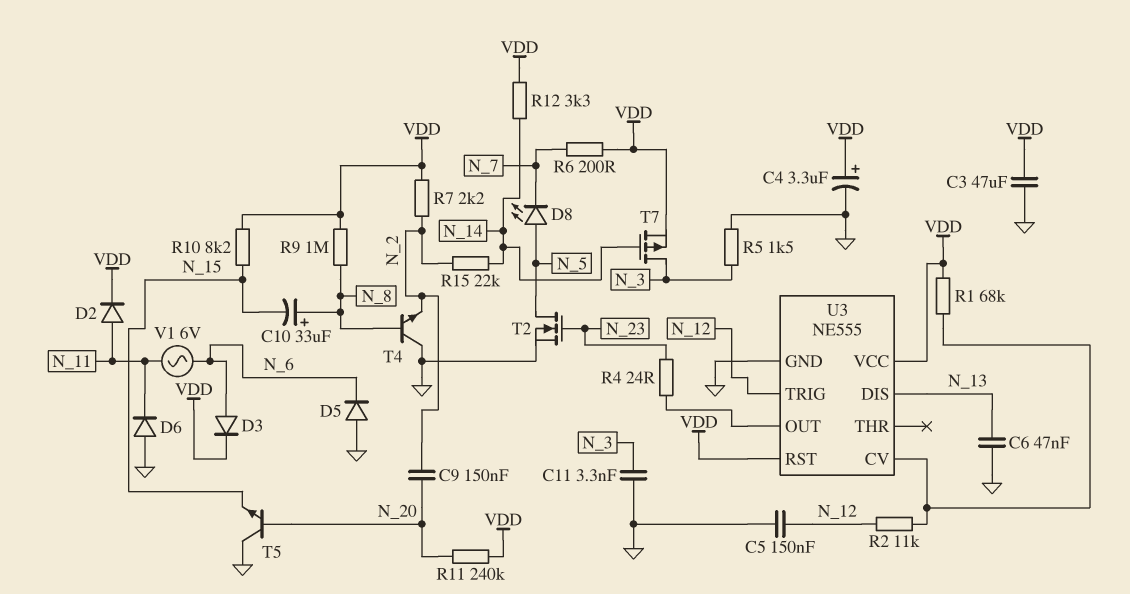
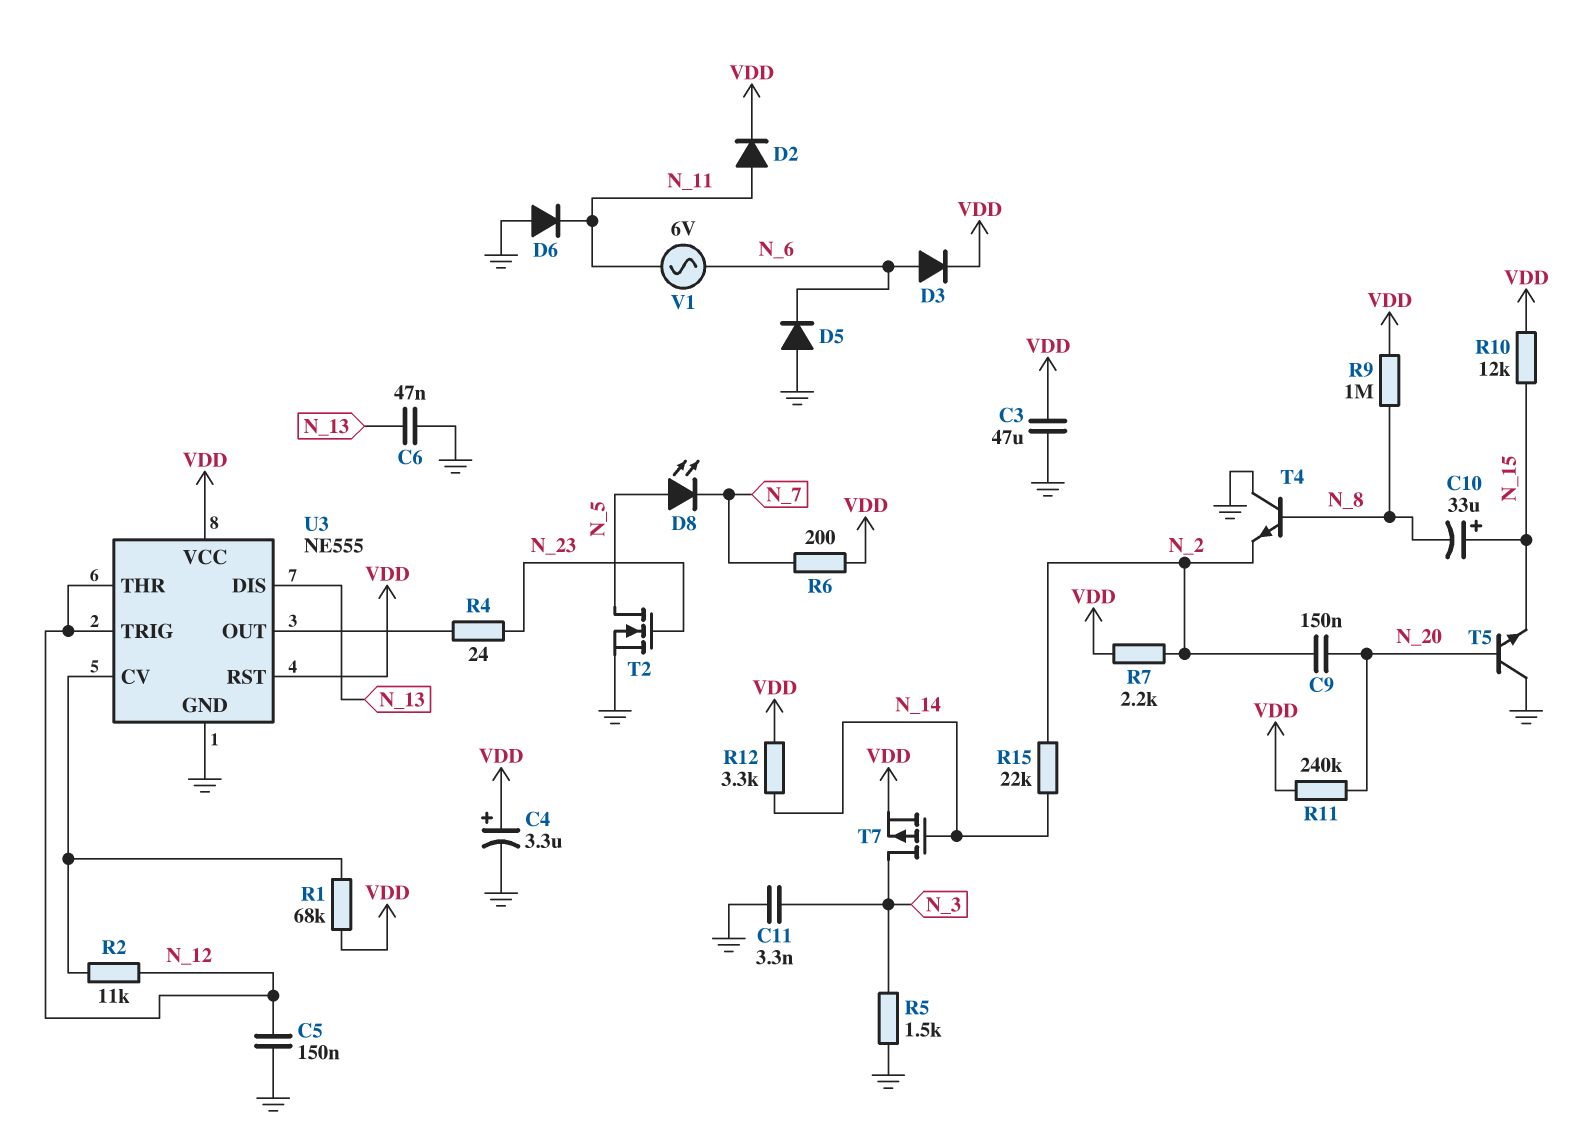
C10: 33uF (plus N_8, minus N_15) -> 33uF (plus N_15, minus N_8)
R10: 8.2k (N_15, VDD) -> 12k (N_15, VDD)
U3 pin THR: none -> N_12

